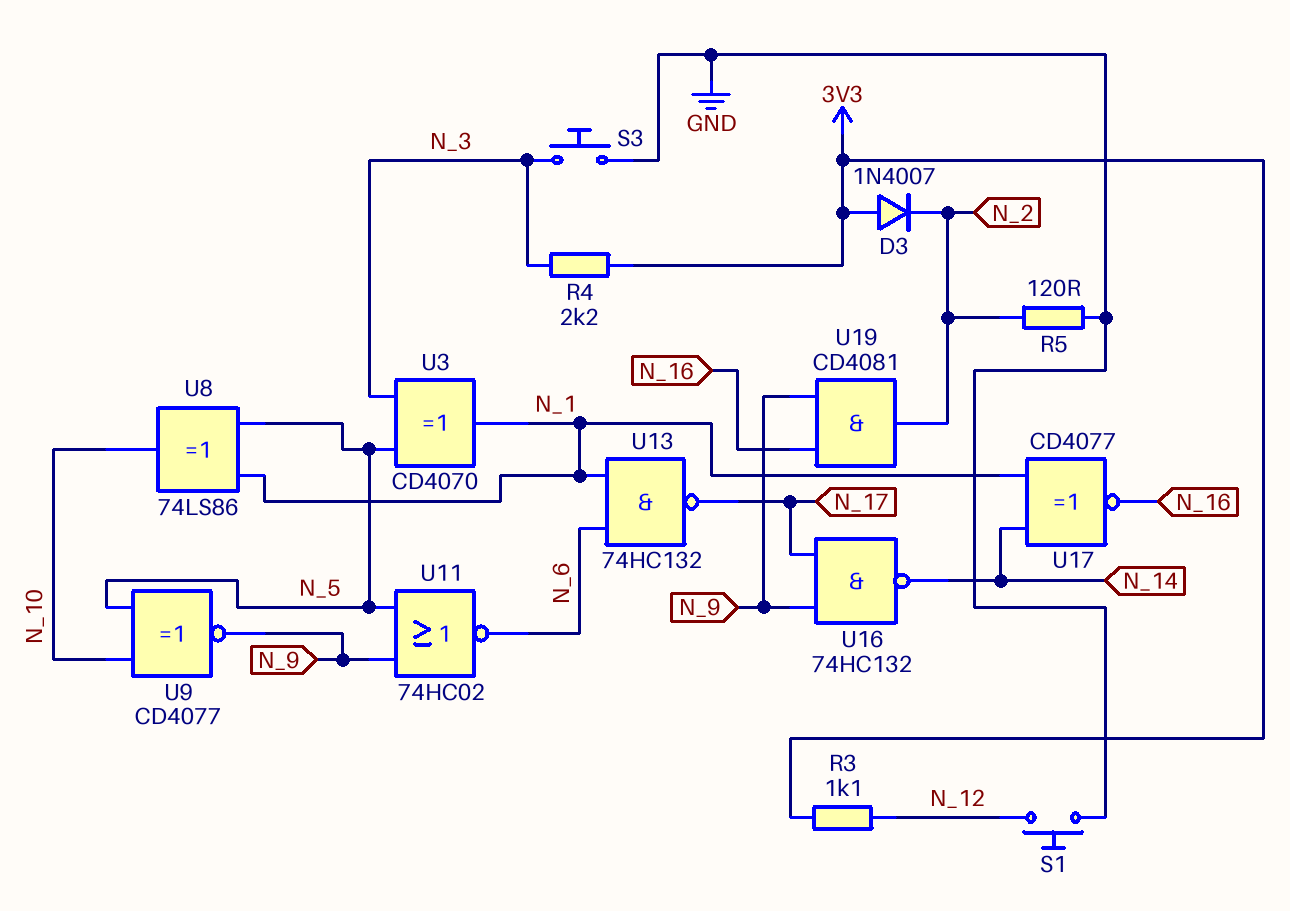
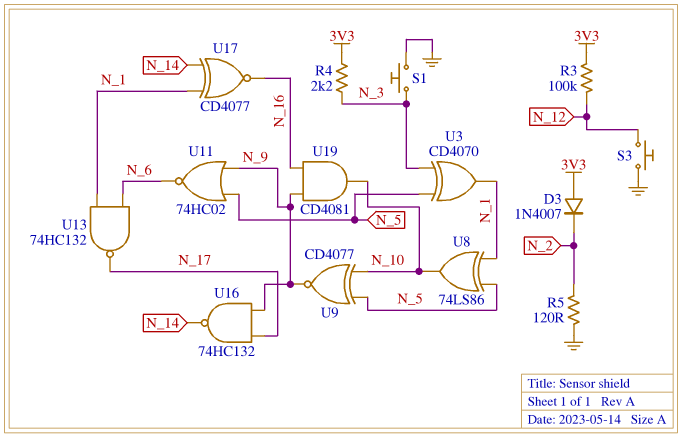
R3: 1.1k (3V3, N_12) -> 100k (3V3, N_12)
S1: button (GND, N_12) -> button (GND, N_3)
S3: button (GND, N_3) -> button (GND, N_12)
U19: AND CD4081 (in N_9, in N_16, out N_2) -> AND CD4081 (in N_9, in N_16, out N_10)

